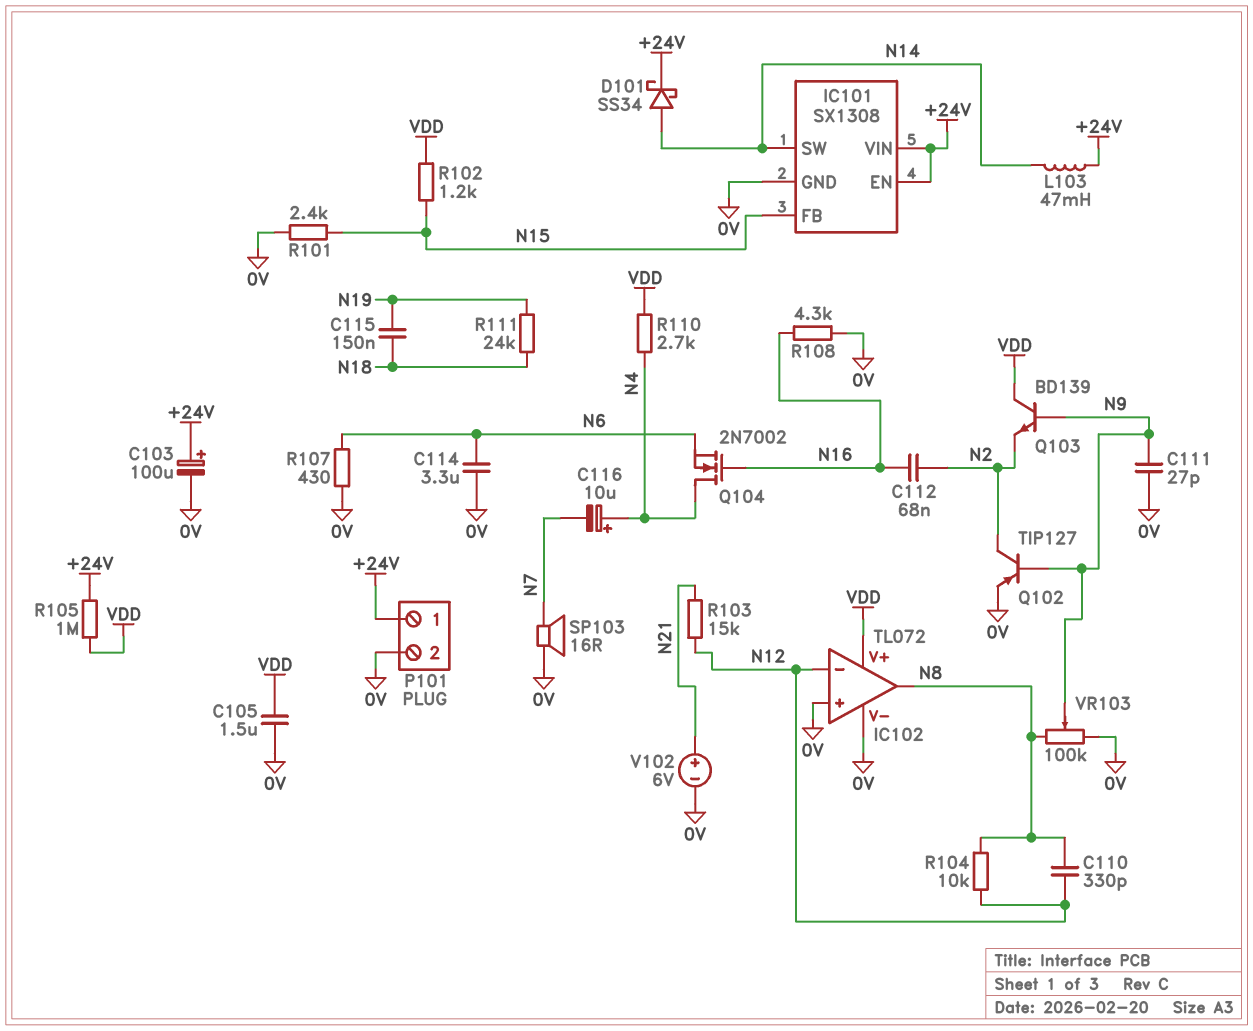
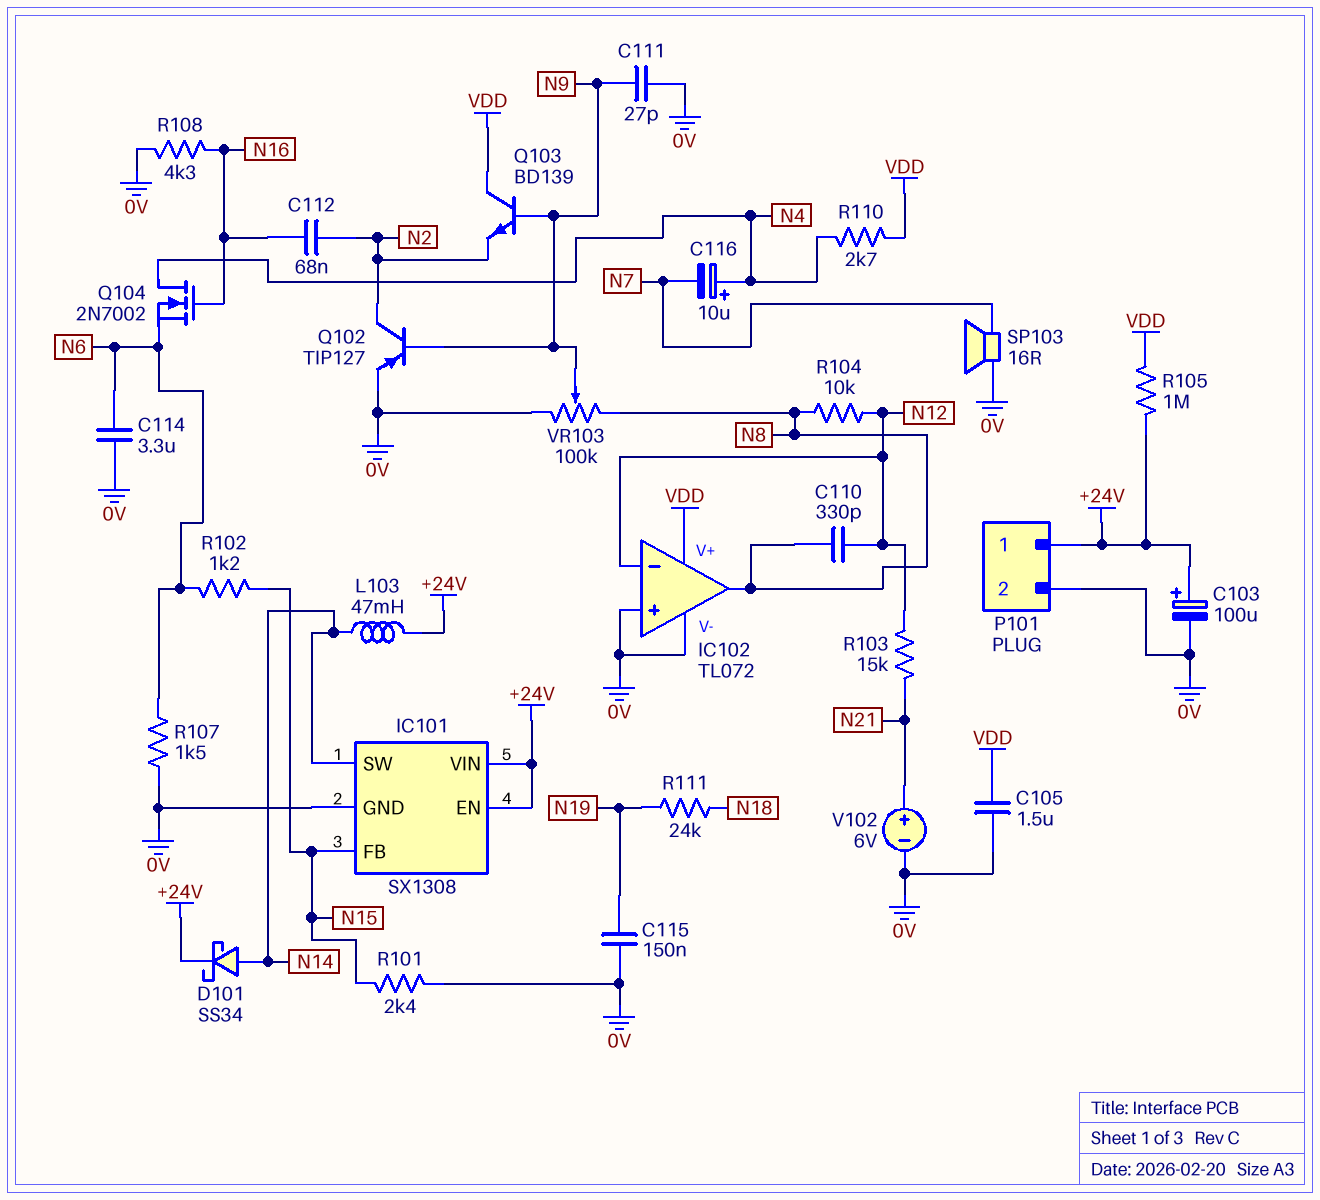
C115: 150nF (N18, N19) -> 150nF (0V, N19)
R102: 1.2k (N15, VDD) -> 1.2k (N6, N15)
R107: 430 (0V, N6) -> 1.5k (0V, N6)

